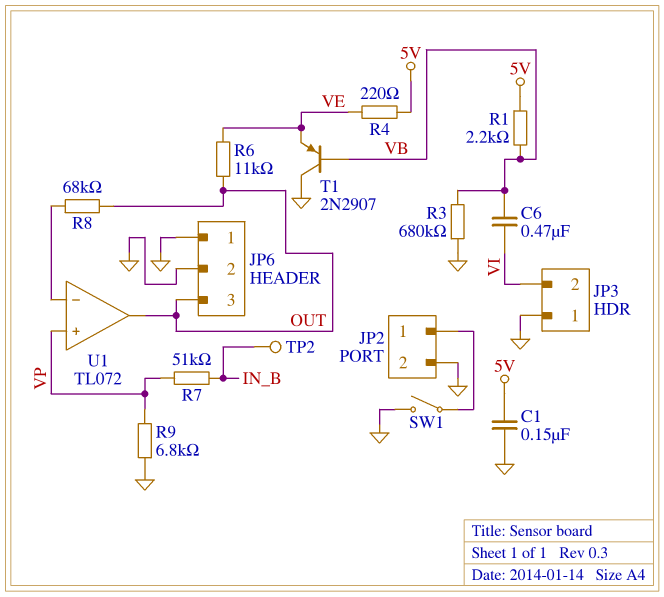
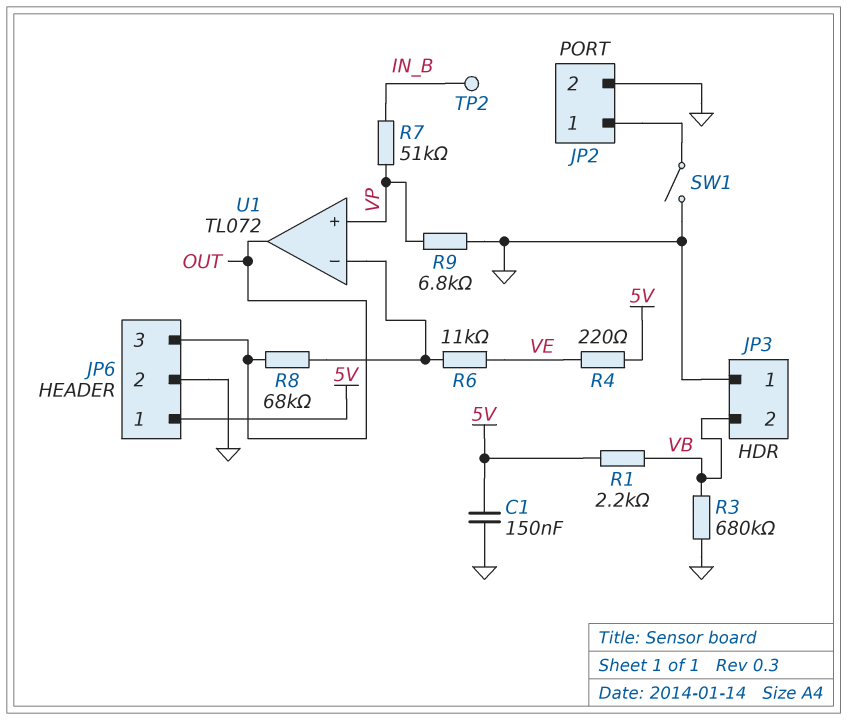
C6: 470nF (VB, VI) -> none
JP3 pin 2: VI -> VB
JP6 pin 1: GND -> 5V
R6: 11k (OUT, VE) -> 11k (U1/in-, VE)
T1: PNP 2N2907 (B VB, C GND, E VE) -> none

